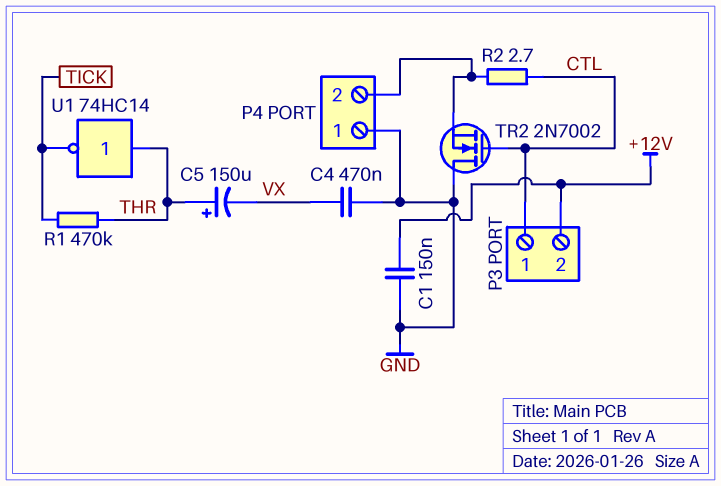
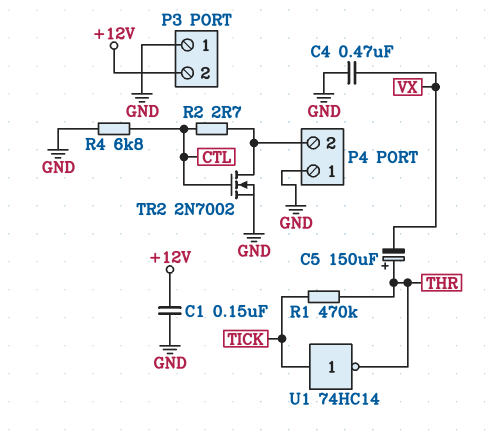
P3 pin 1: CTL -> GND
R4: none -> 6.8k (CTL, GND)
TR2: NMOS 2N7002 (G CTL, D GND, S P4/2) -> NMOS 2N7002 (G CTL, D P4/2, S GND)
U1: NOT 74HC14 (in THR, out TICK) -> NOT 74HC14 (in TICK, out THR)

